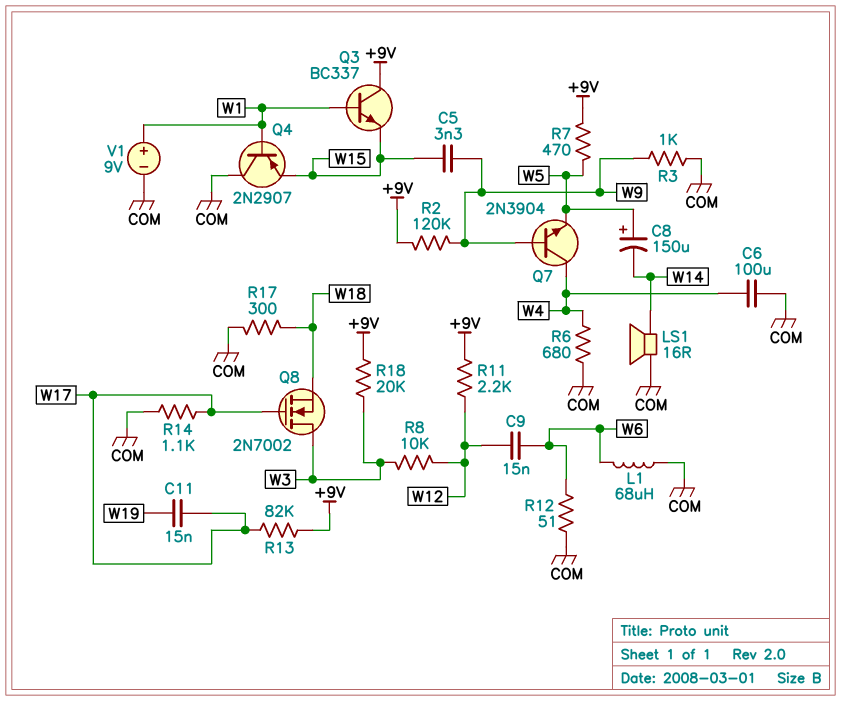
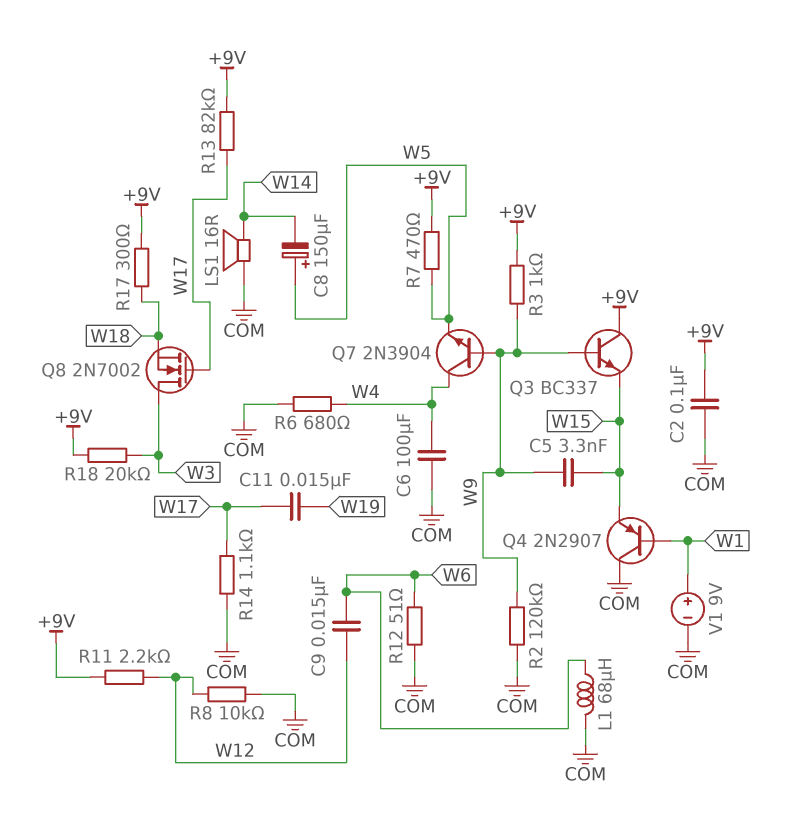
C2: none -> 100nF (+9V, COM)
Q3: NPN BC337 (B W1, C +9V, E W15) -> NPN BC337 (B W9, C +9V, E W15)
R2: 120k (+9V, W9) -> 120k (COM, W9)
R3: 1k (COM, W9) -> 1k (+9V, W9)
R8: 10k (W3, W12) -> 10k (COM, W12)
R17: 300 (COM, W18) -> 300 (+9V, W18)

